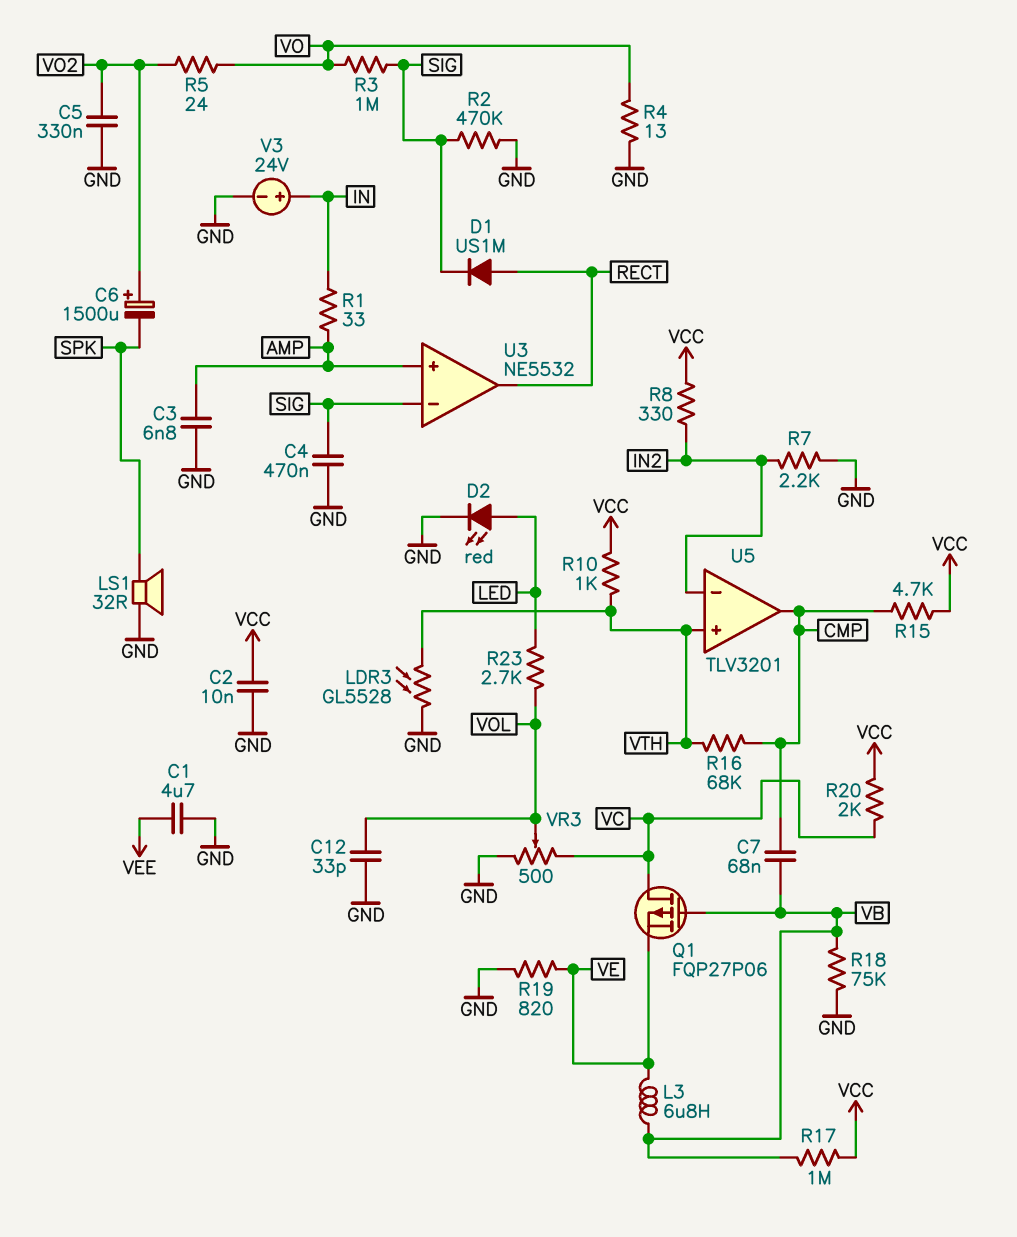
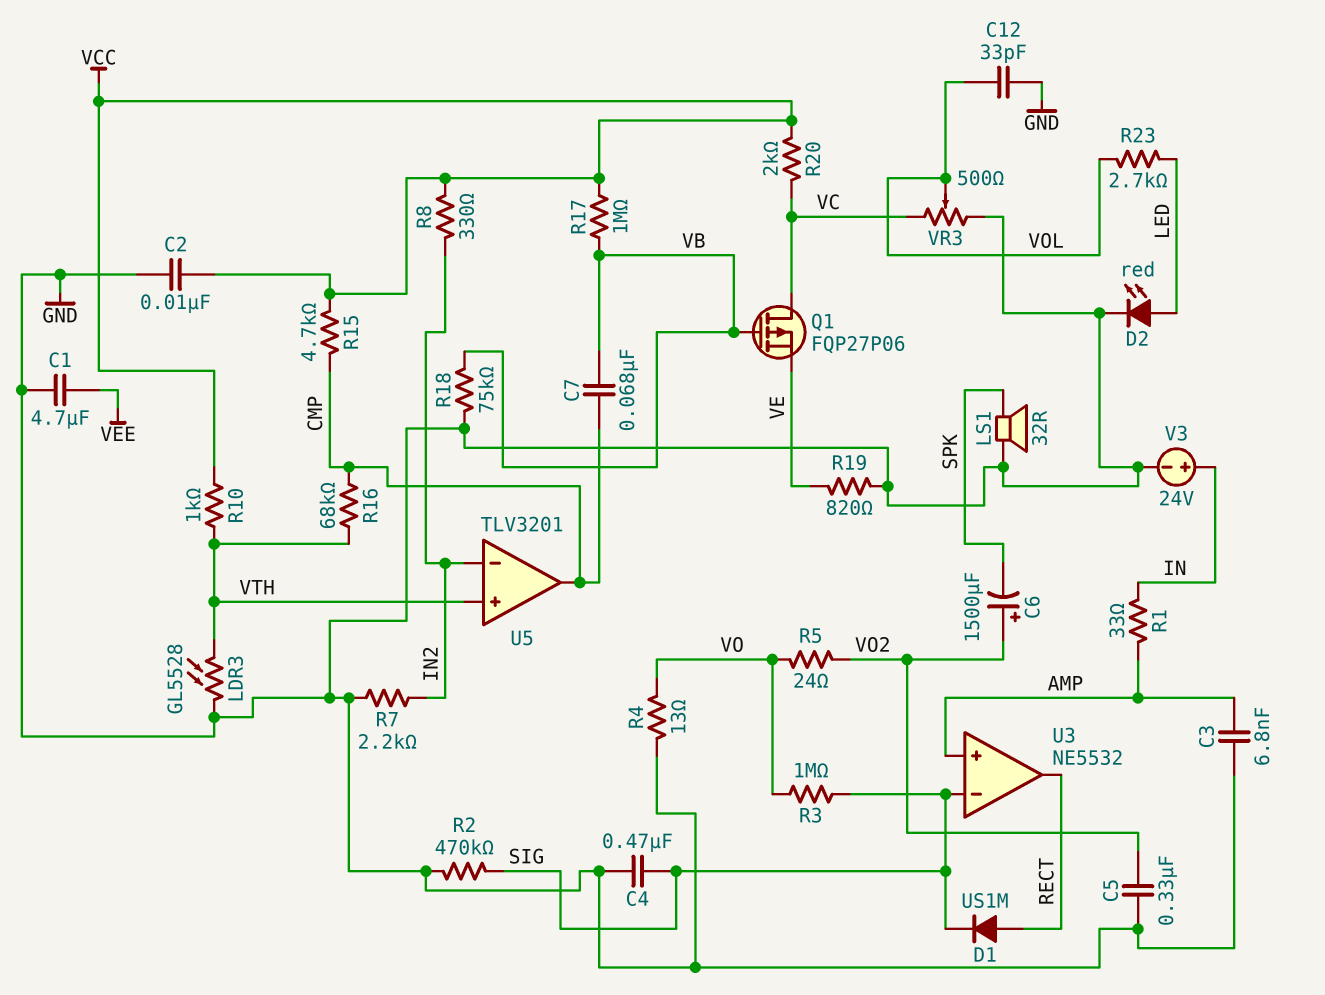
L3: 6.8uH (VB, VE) -> none

